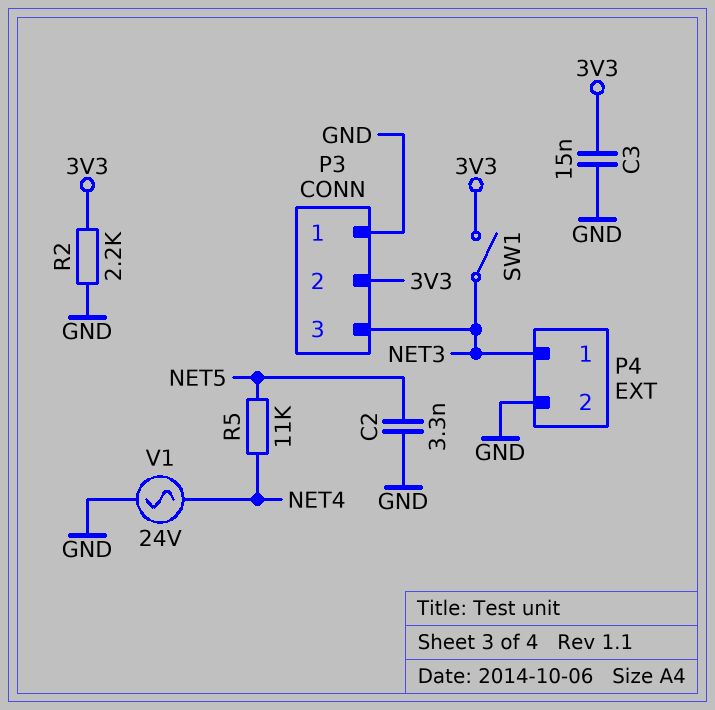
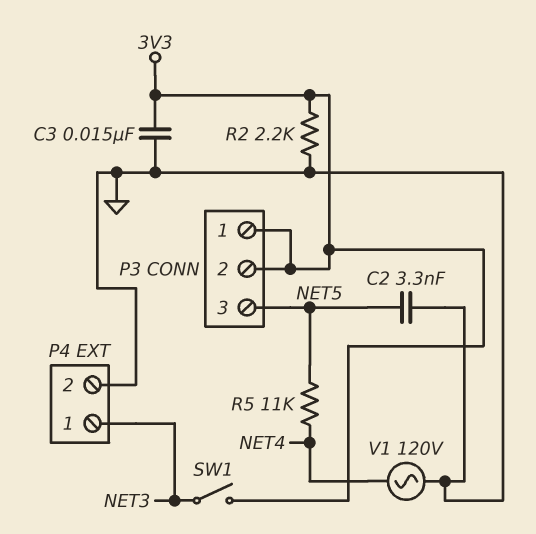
P3 pin 1: GND -> 3V3
P3 pin 3: NET3 -> NET5
V1: AC 24V (GND, NET4) -> AC 120V (GND, NET4)

